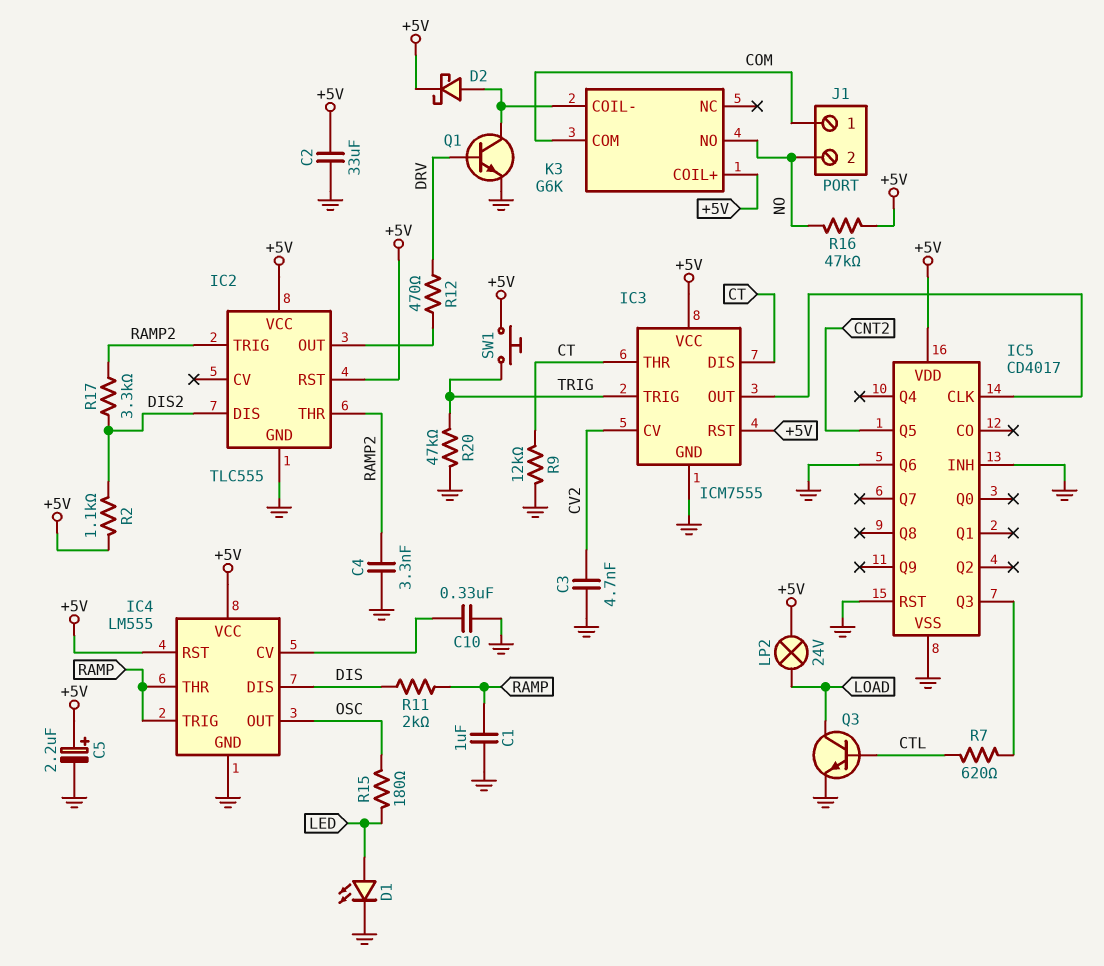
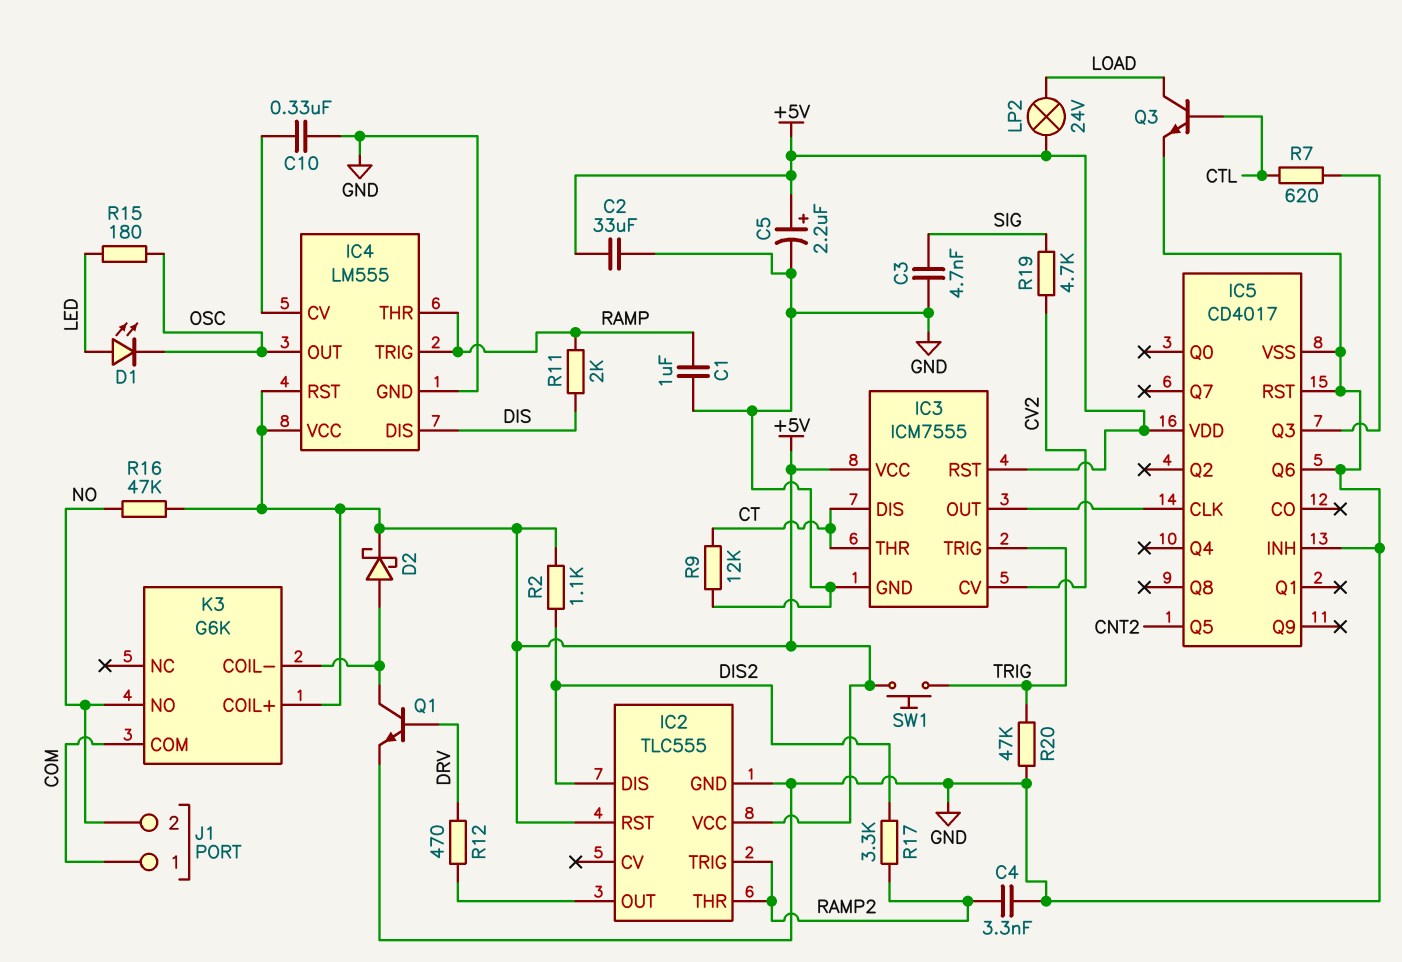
C3: 4.7nF (CV2, GND) -> 4.7nF (GND, SIG)
D1: LED (A LED, K GND) -> LED (A LED, K OSC)
R19: none -> 4.7k (CV2, SIG)

